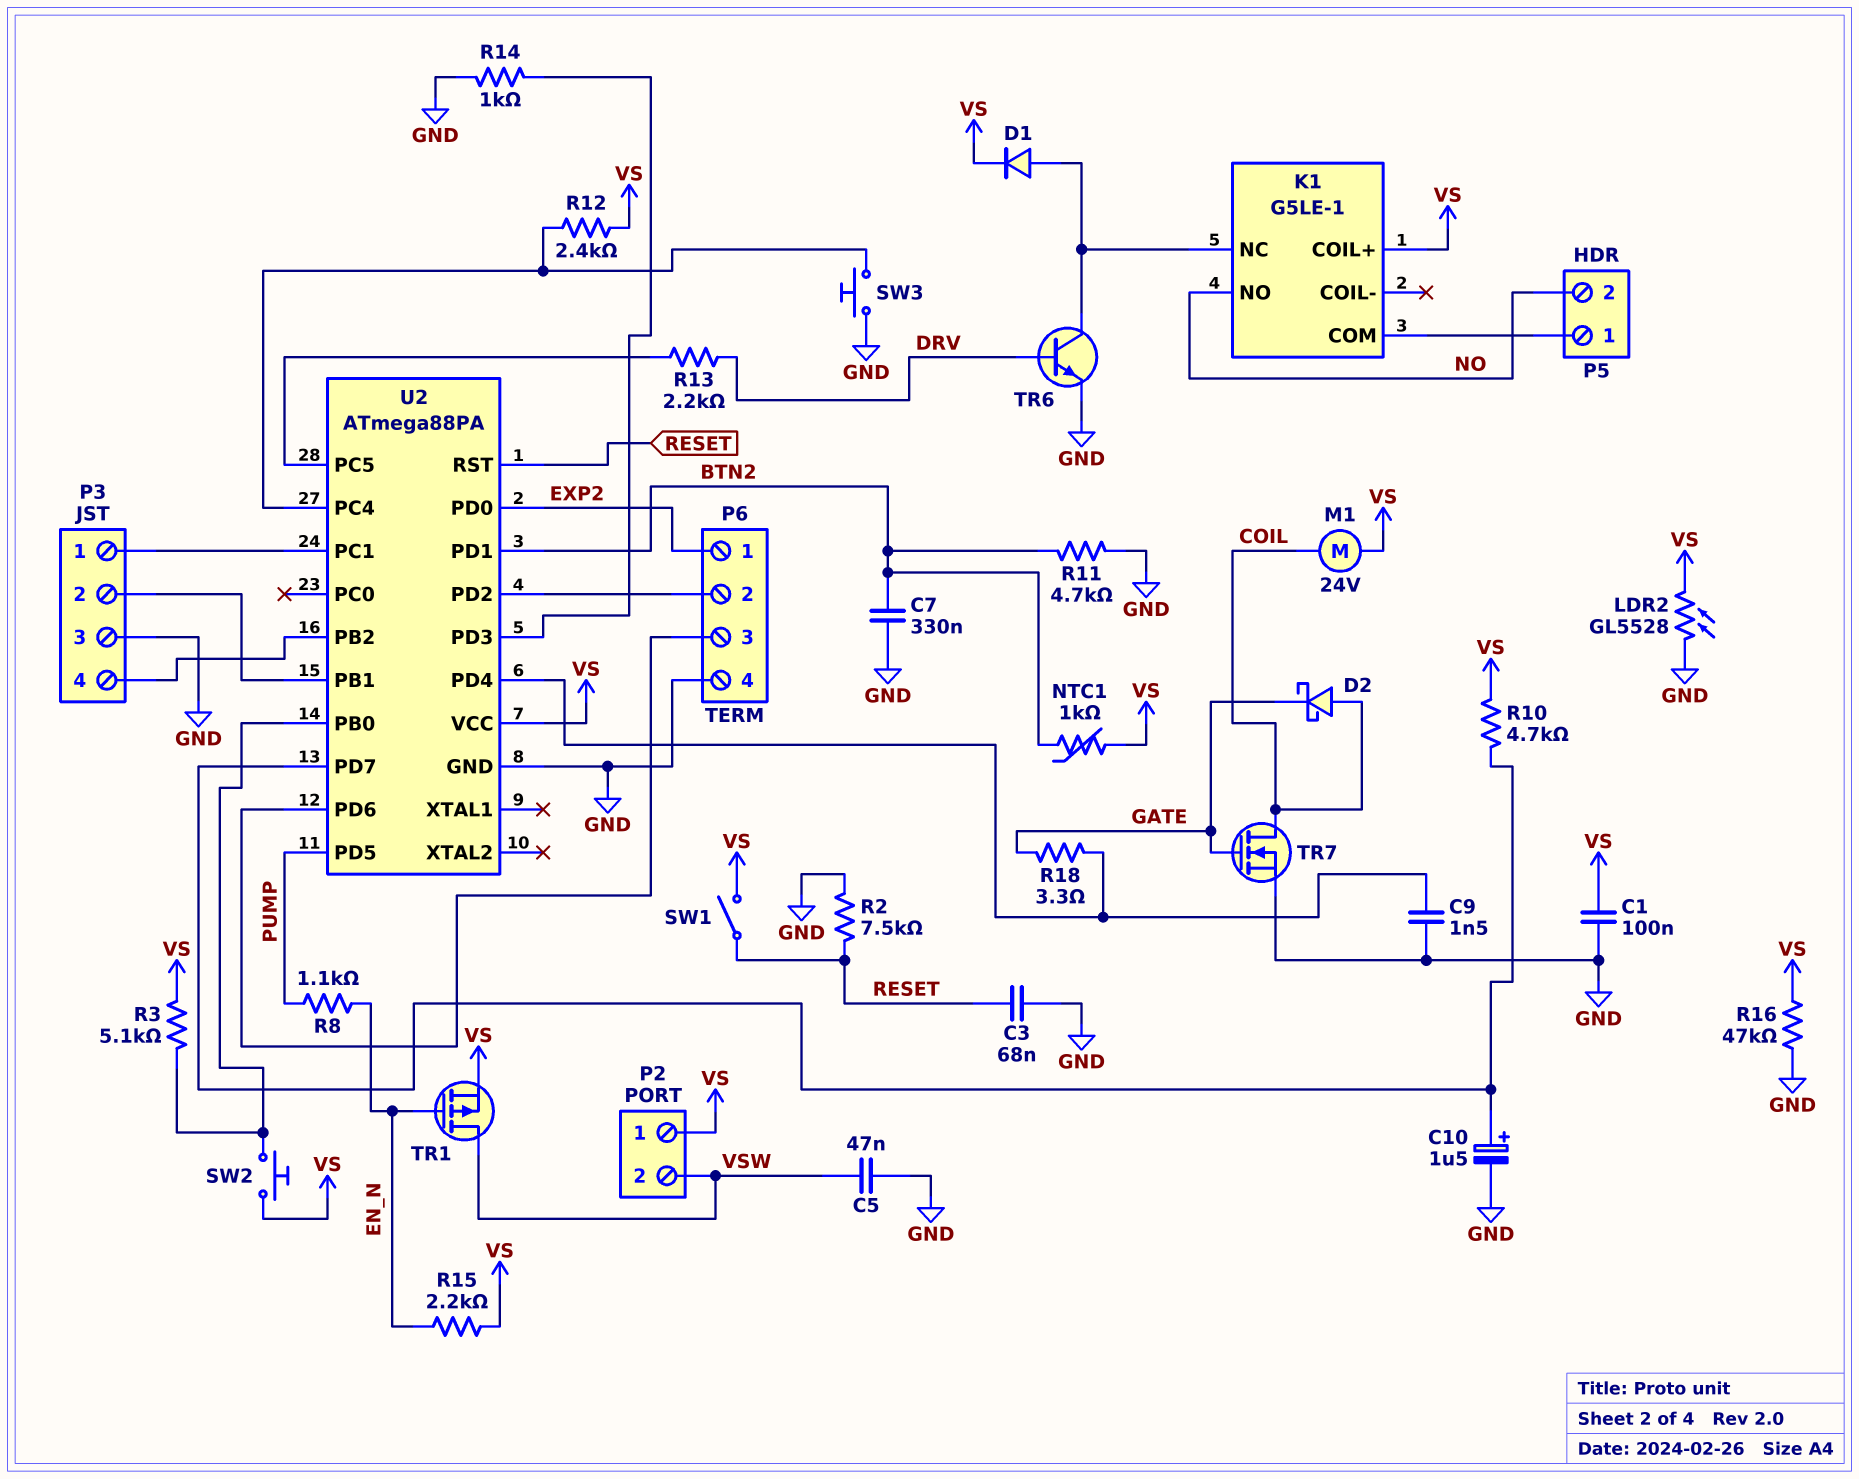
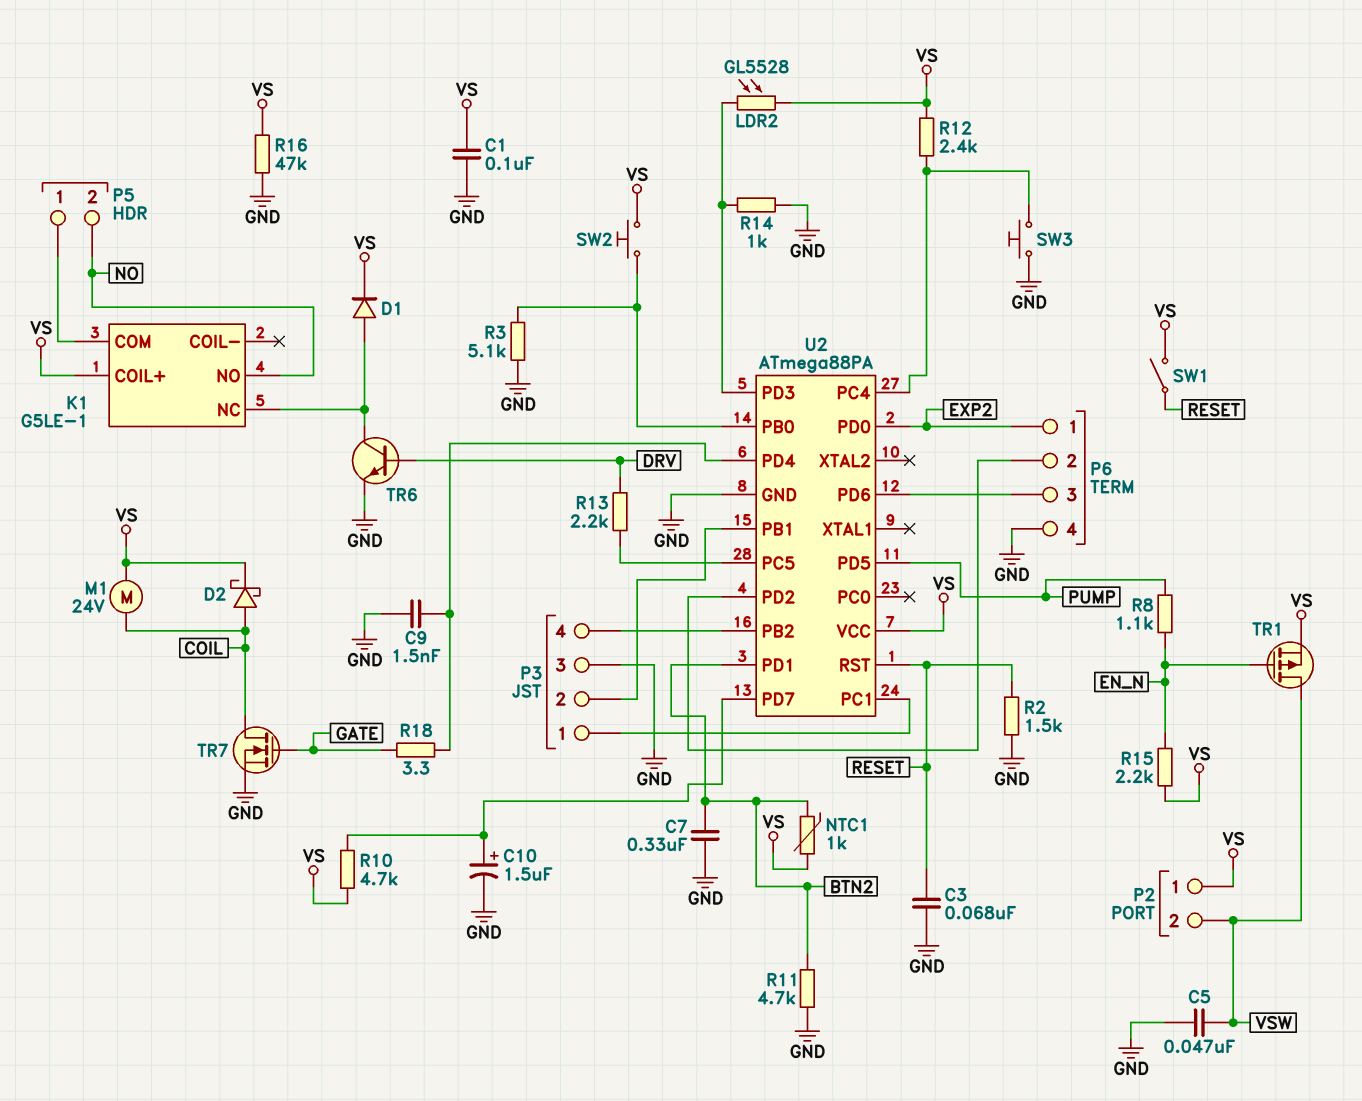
D2: schottky (A COIL, K GATE) -> schottky (A COIL, K VS)
LDR2: GL5528 (GND, VS) -> GL5528 (U2/PD3, VS)
R2: 7.5k (GND, RESET) -> 1.5k (GND, RESET)
R3: 5.1k (U2/PB0, VS) -> 5.1k (GND, U2/PB0)

